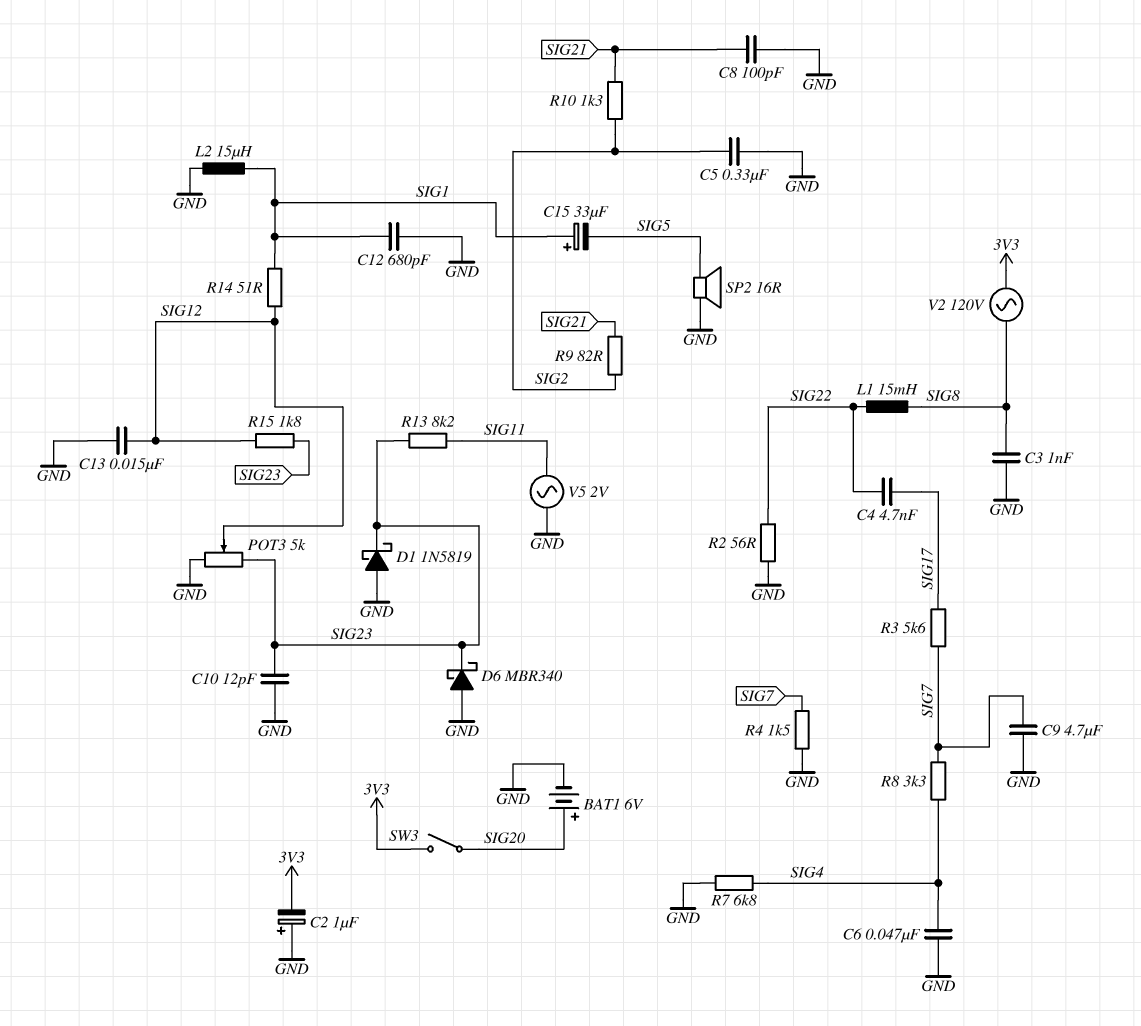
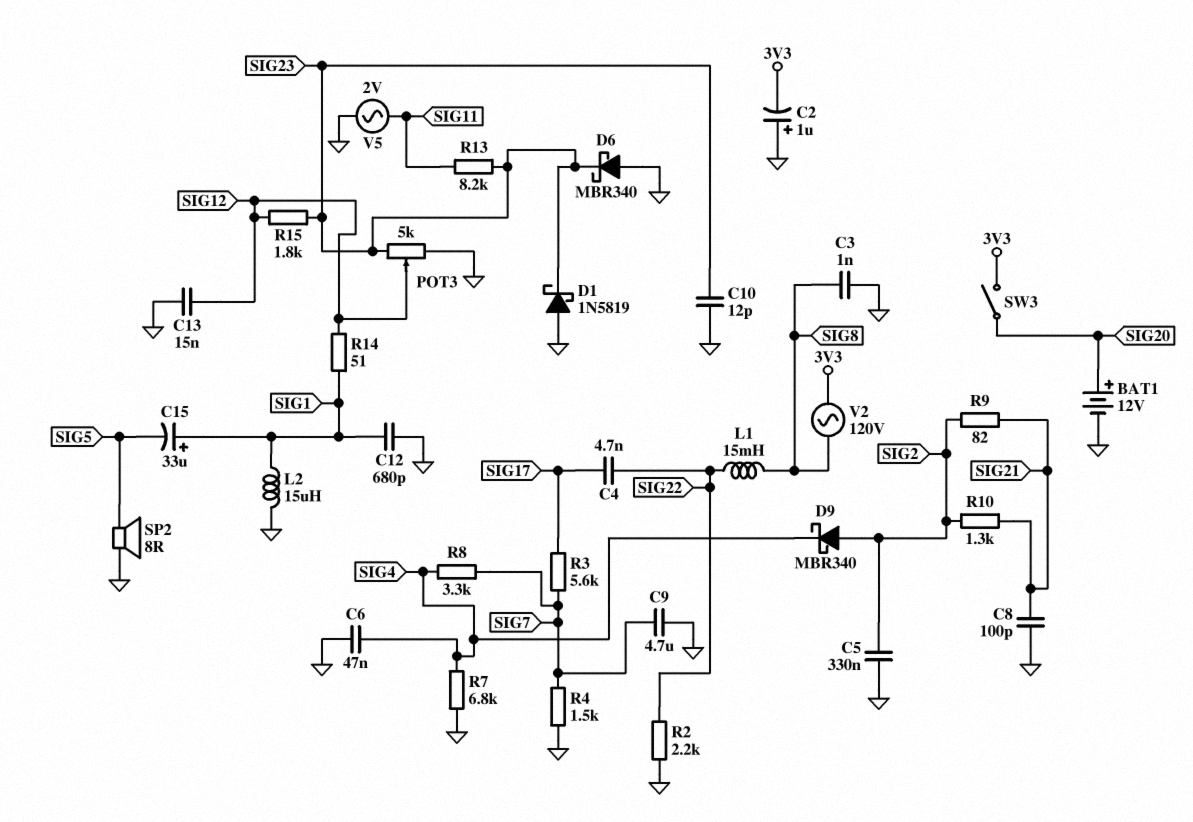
BAT1: 6V (plus SIG20, minus GND) -> 12V (plus SIG20, minus GND)
D9: none -> schottky MBR340 (A SIG2, K SIG4)
R2: 56 (GND, SIG22) -> 2.2k (GND, SIG22)
SP2: speaker 16R (GND, SIG5) -> speaker 8R (GND, SIG5)

